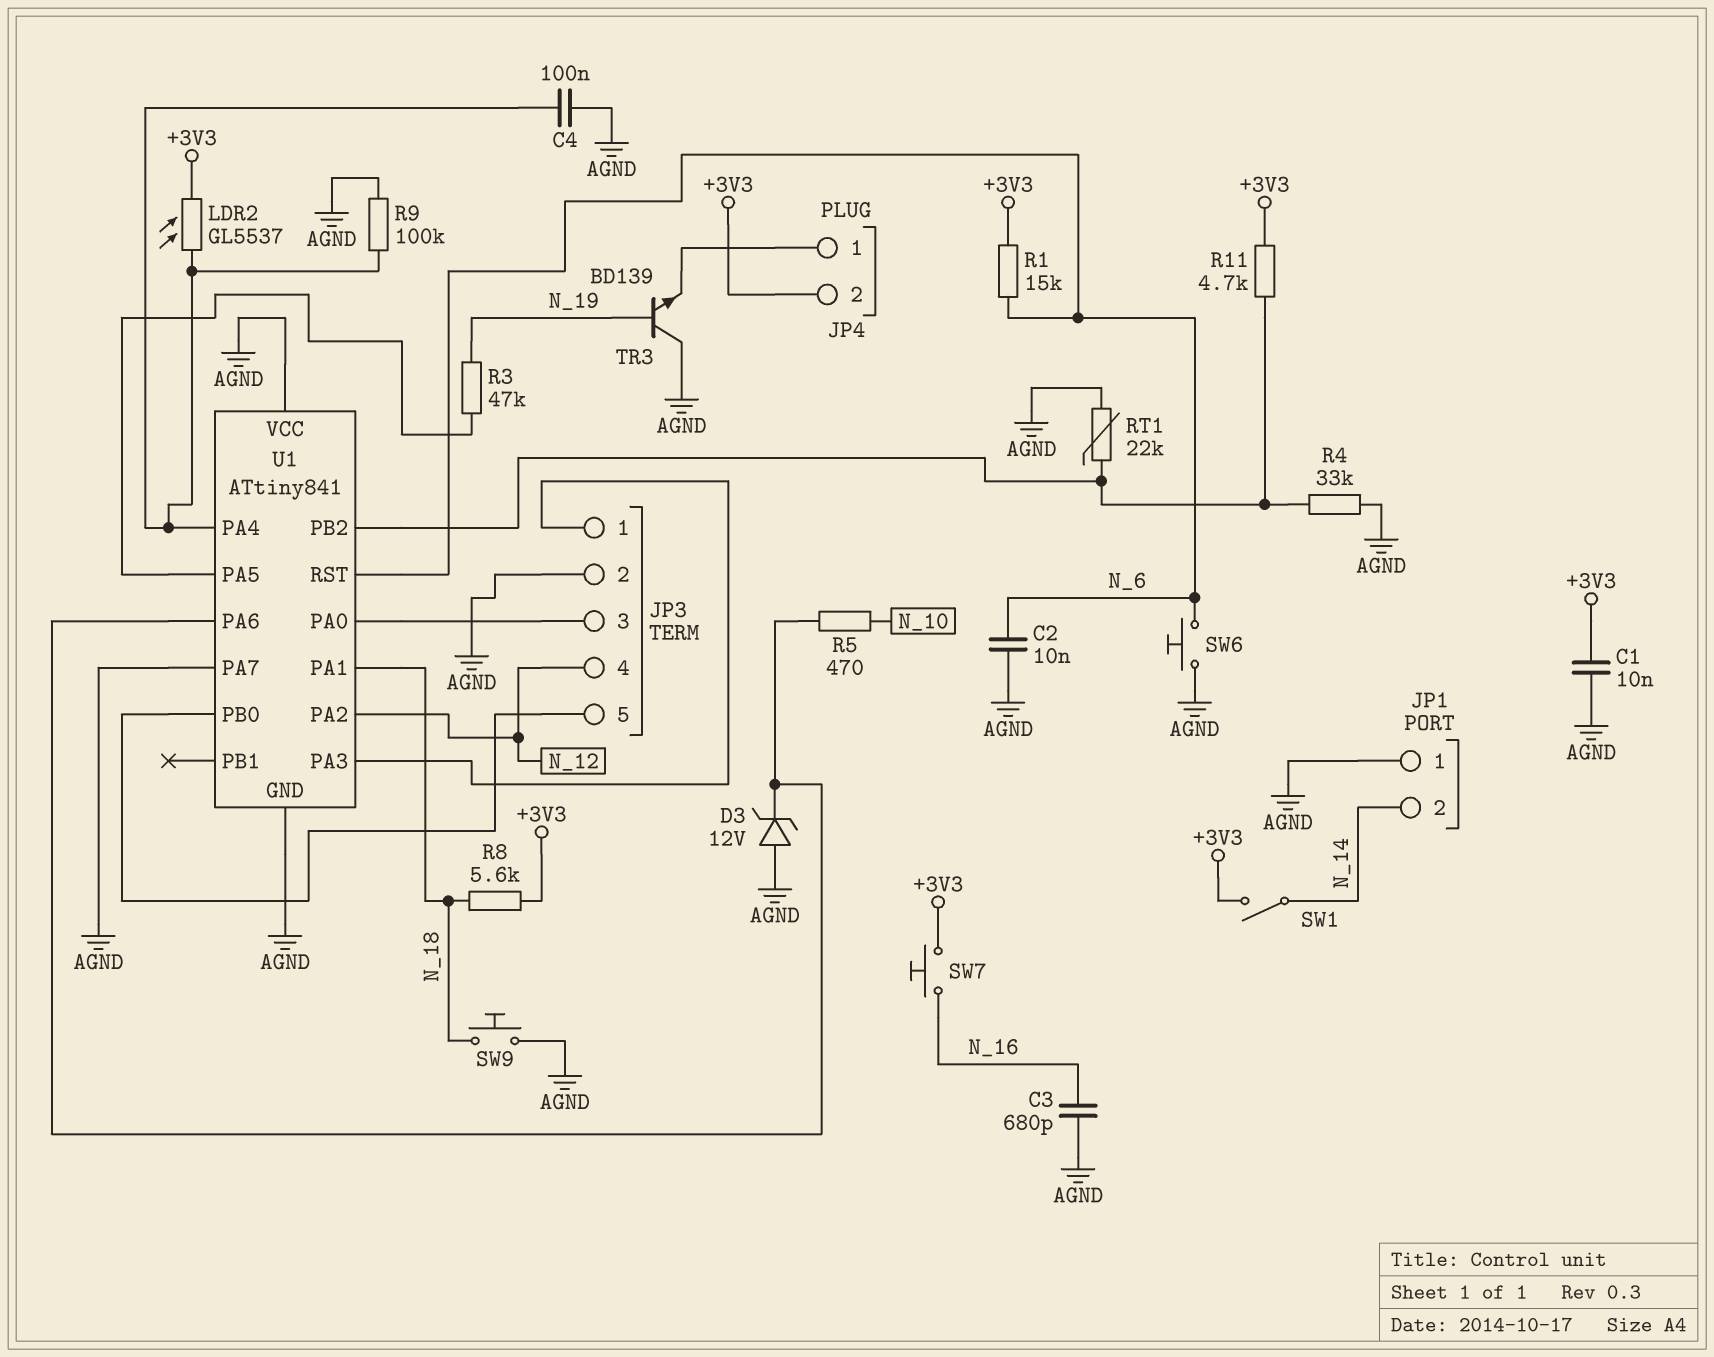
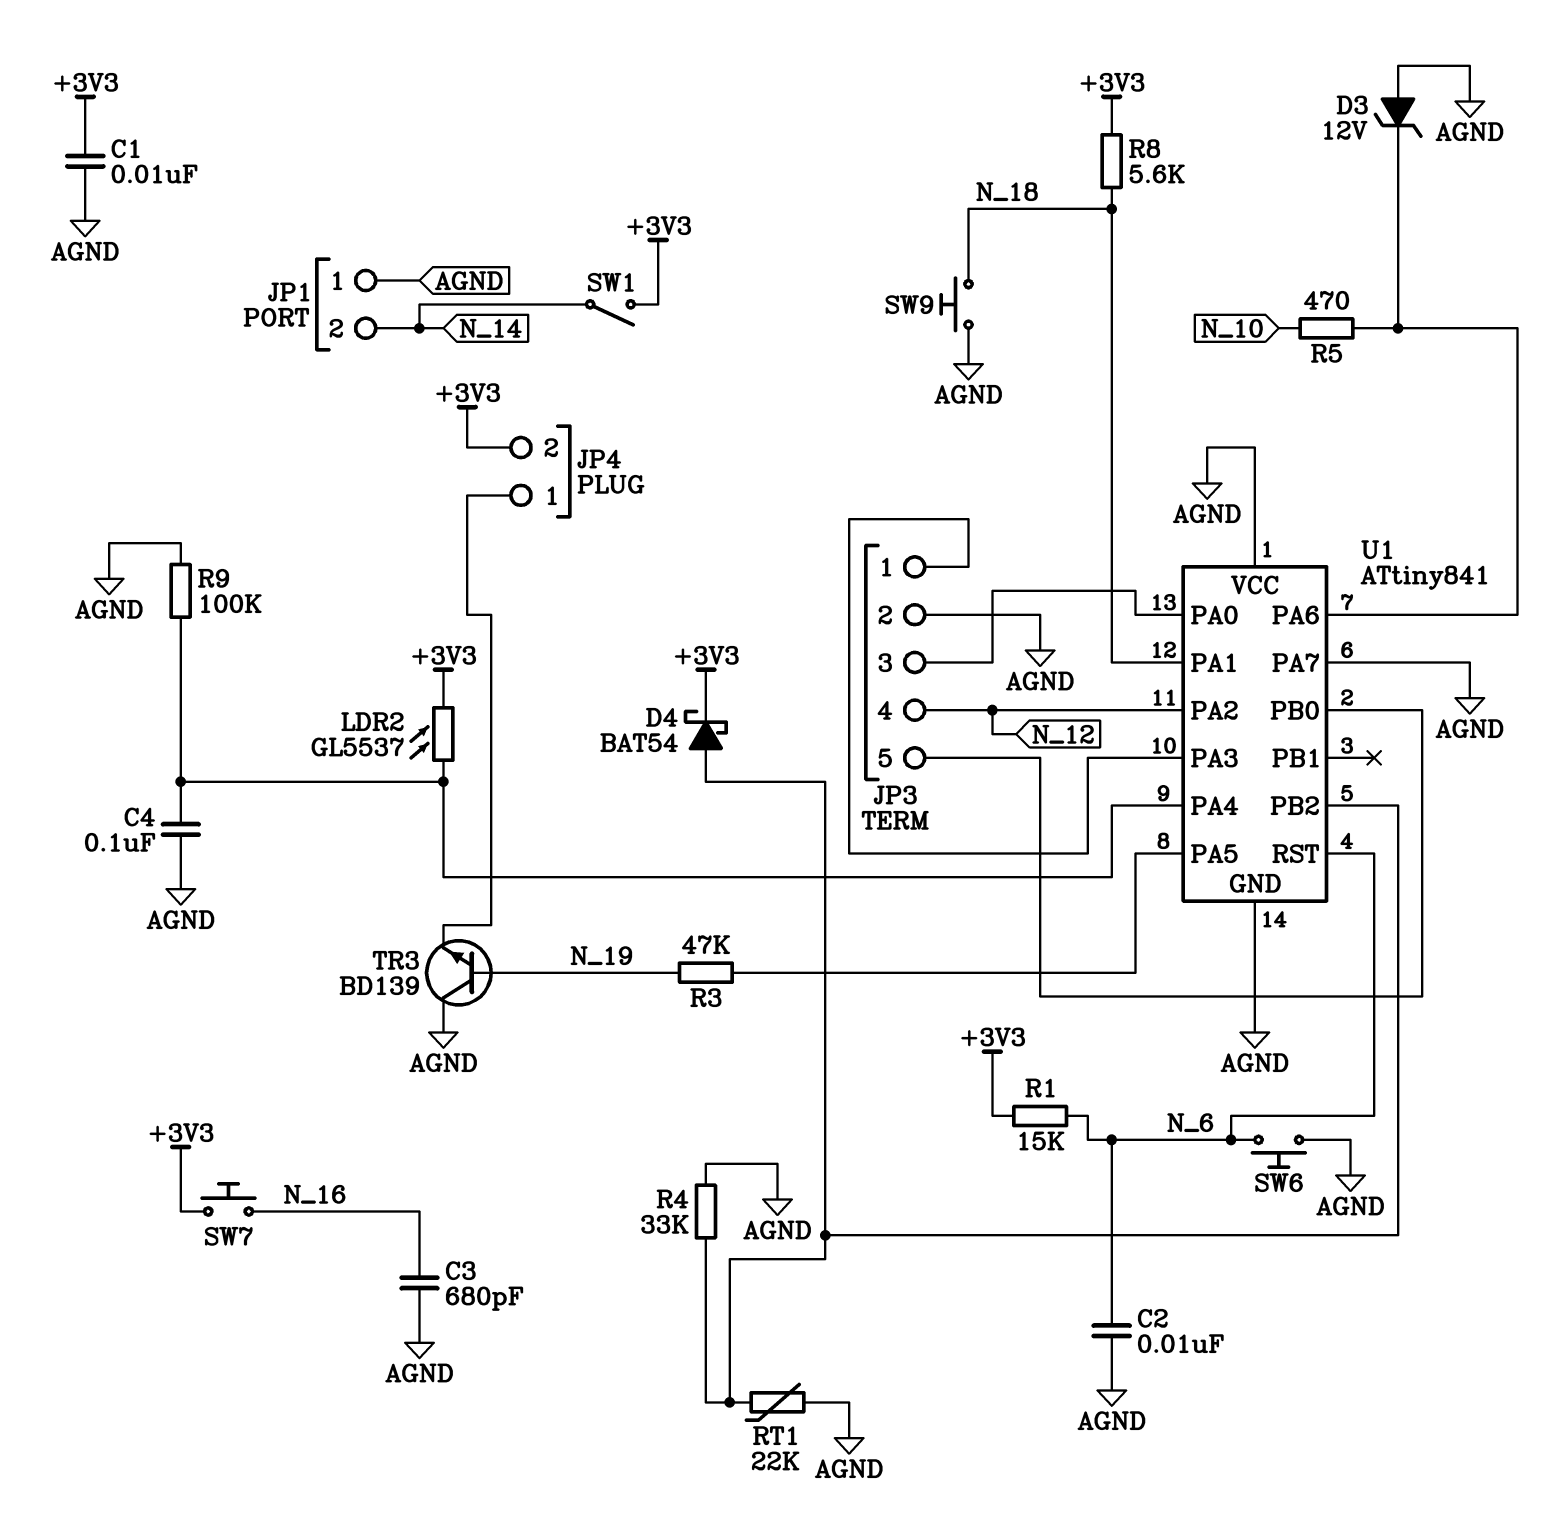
D4: none -> schottky BAT54 (A U1/PB2, K +3V3)
R11: 4.7k (+3V3, U1/PB2) -> none

